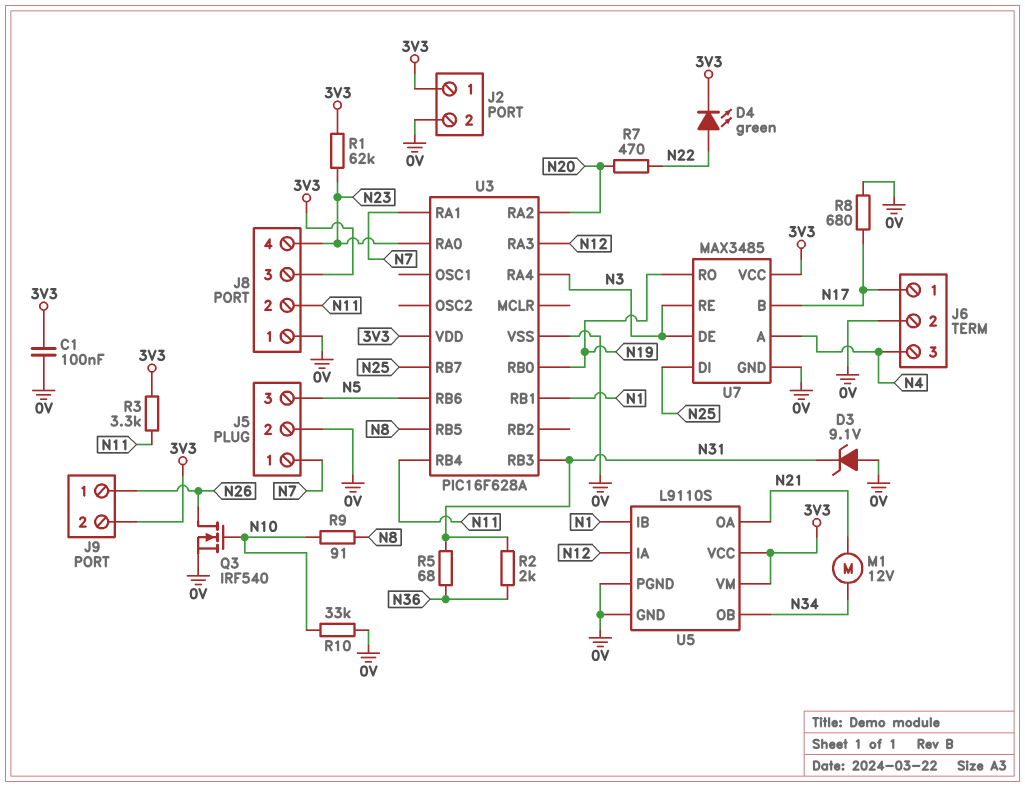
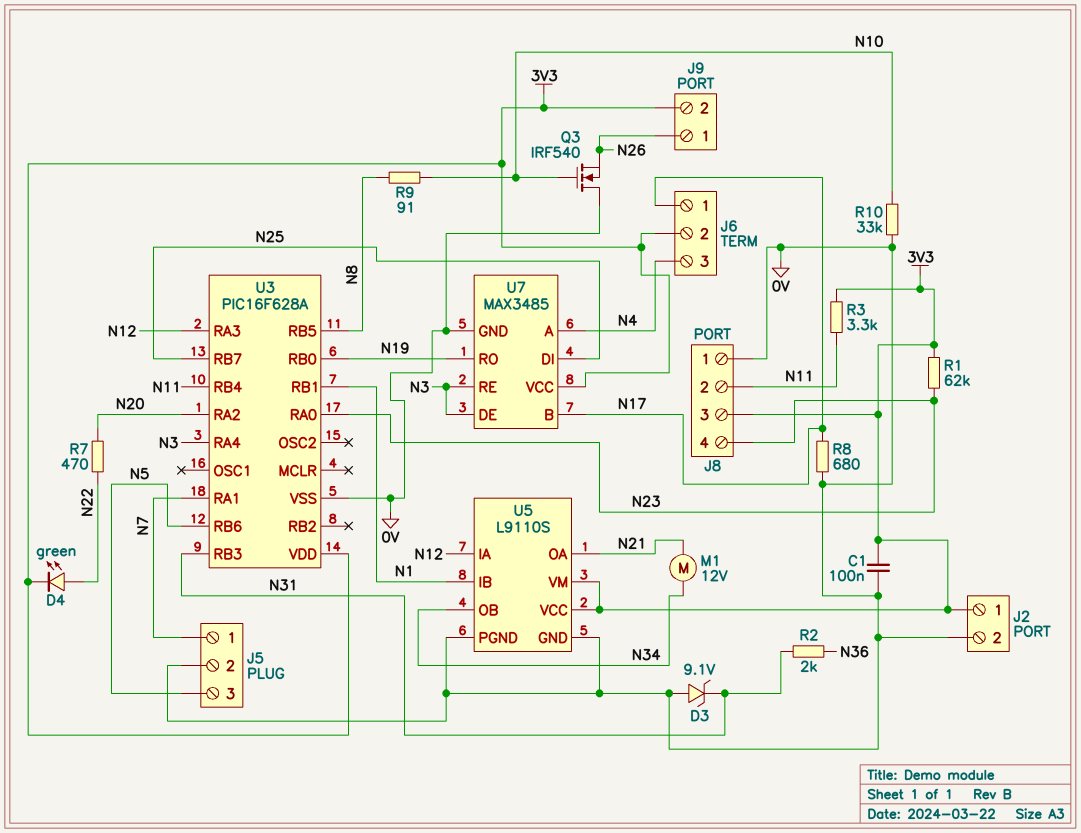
J6 pin 2: 0V -> 3V3
Q3: NMOS IRF540 (G N10, D N26, S 0V) -> NMOS IRF540 (G N10, D 0V, S N26)
R5: 68 (N31, N36) -> none

